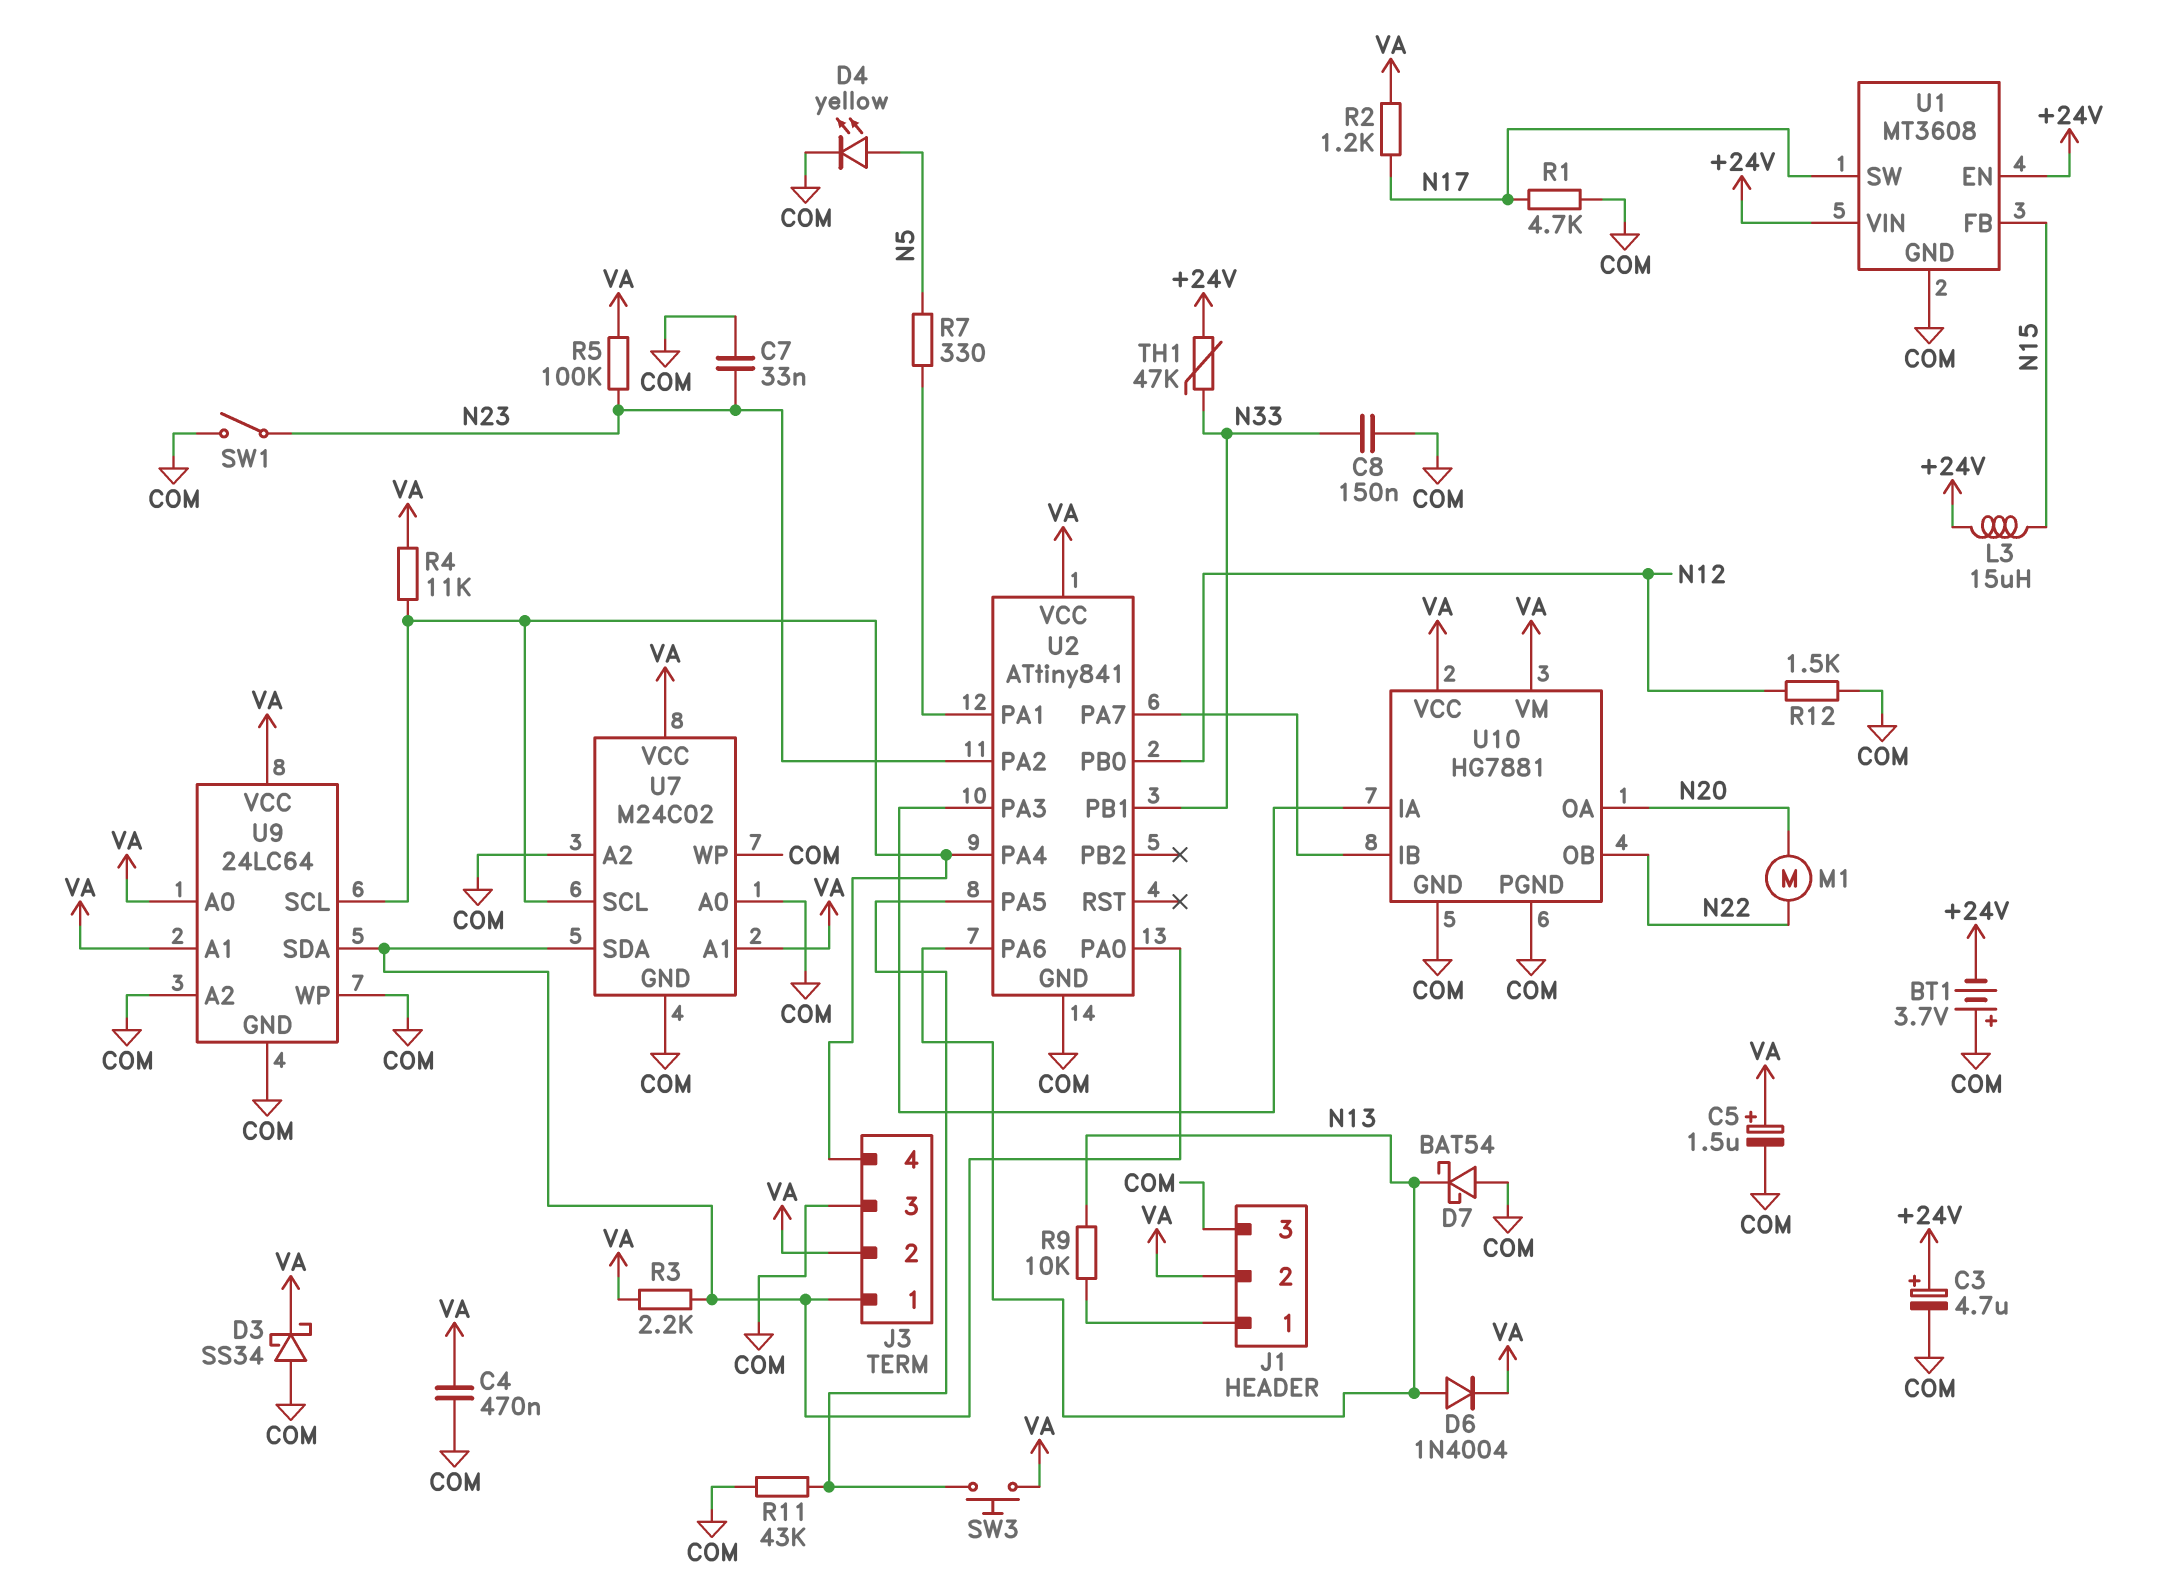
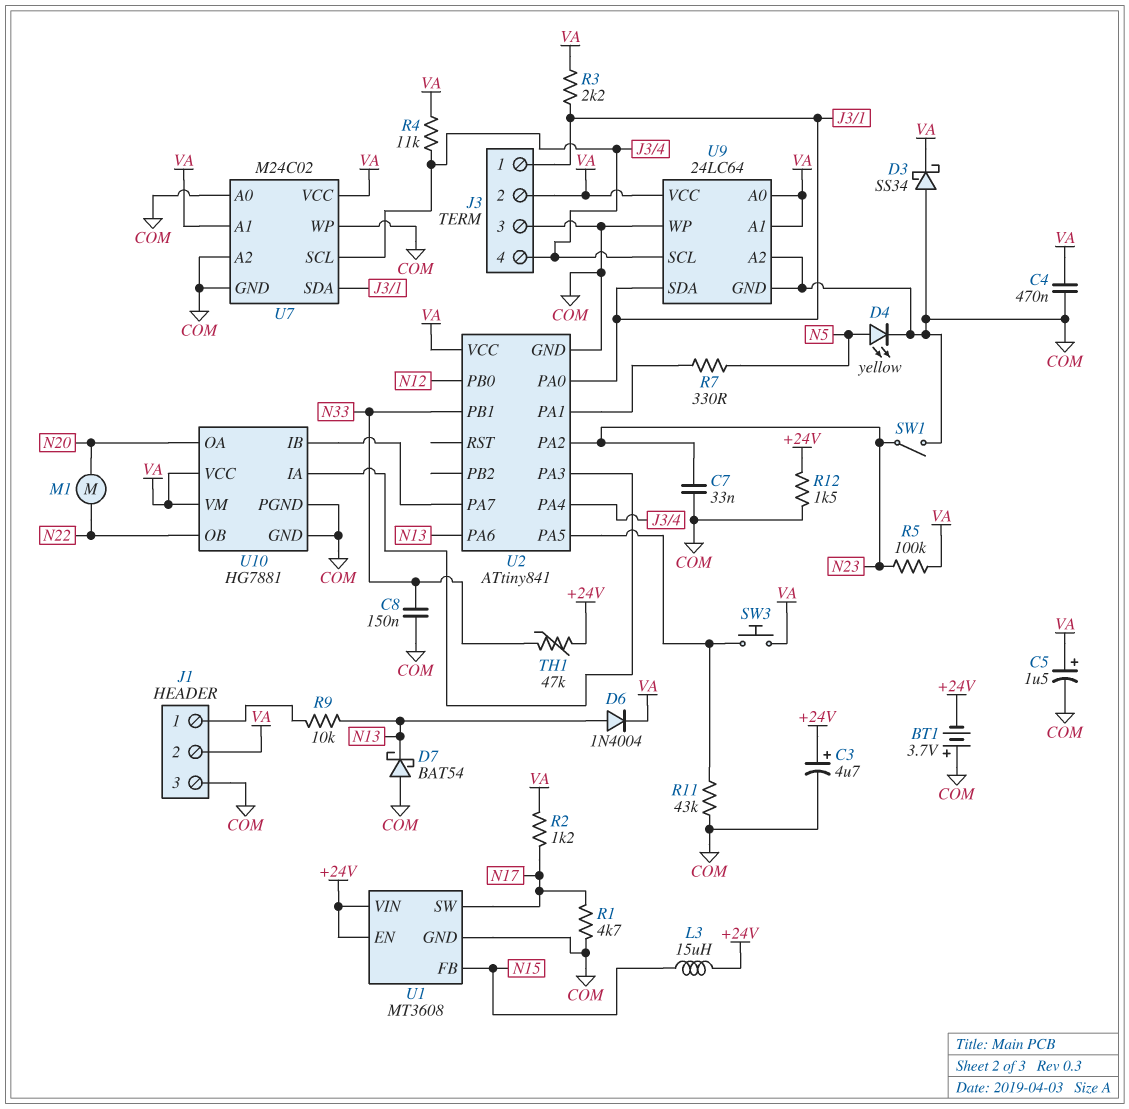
R12: 1.5k (COM, N12) -> 1.5k (+24V, COM)

